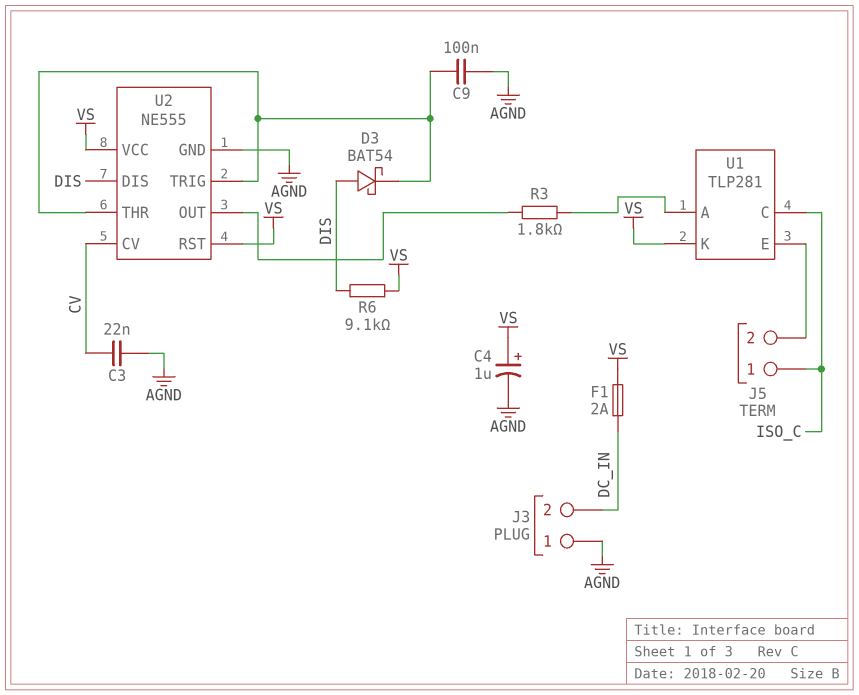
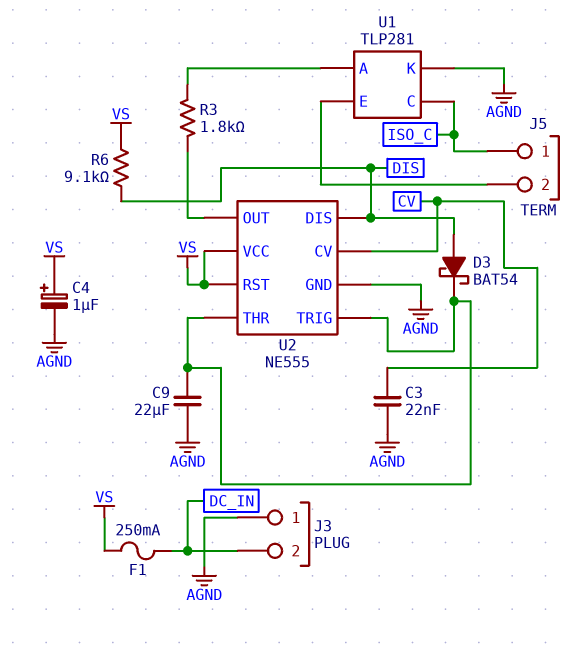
C9: 100nF (AGND, U2/THR) -> 22uF (AGND, U2/THR)
F1: 2A (DC_IN, VS) -> 250mA (DC_IN, VS)
U1 pin K: VS -> AGND

